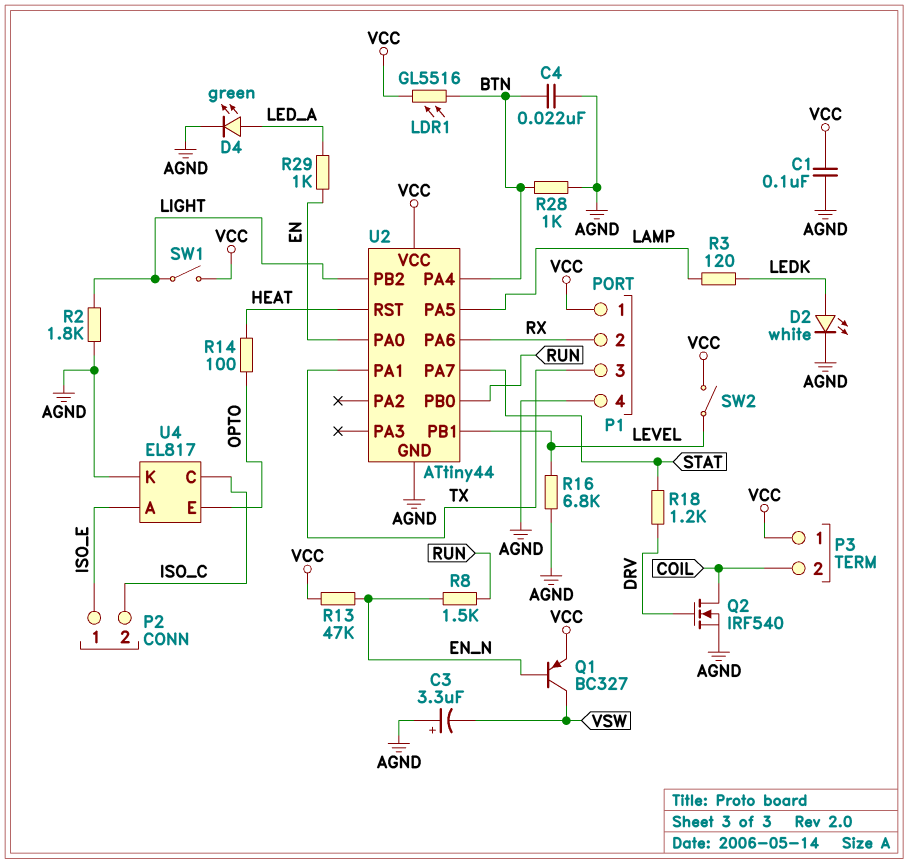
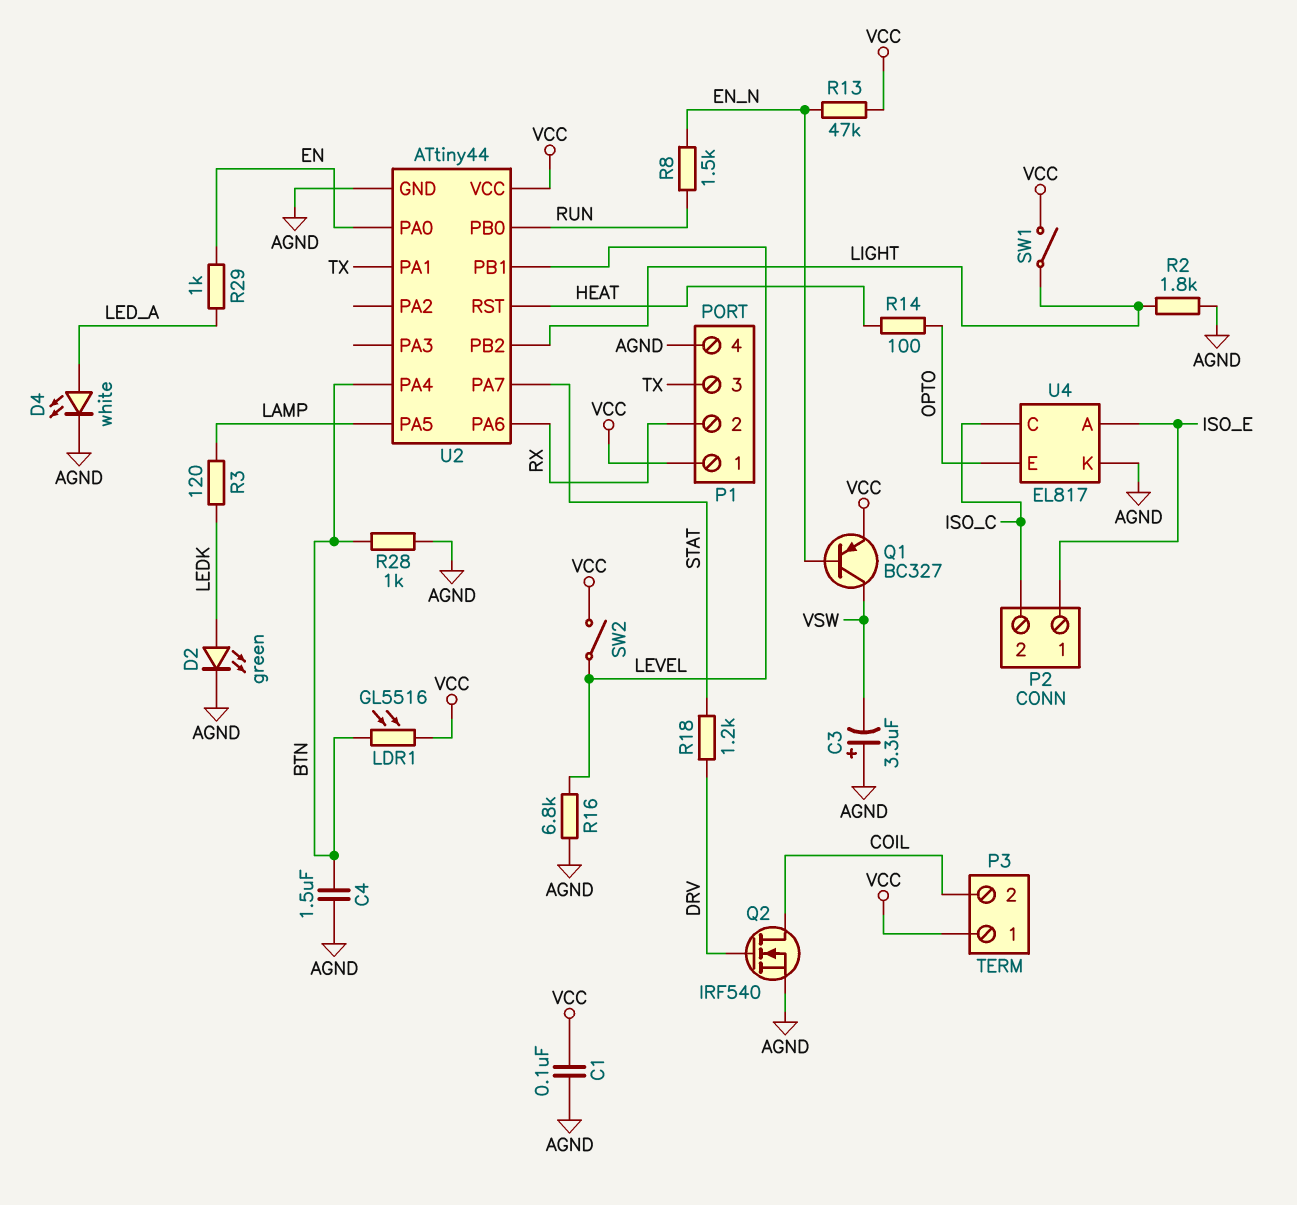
C4: 22nF (AGND, BTN) -> 1.5uF (AGND, BTN)
D2: LED white (A LEDK, K AGND) -> LED green (A LEDK, K AGND)
D4: LED green (A LED_A, K AGND) -> LED white (A LED_A, K AGND)

